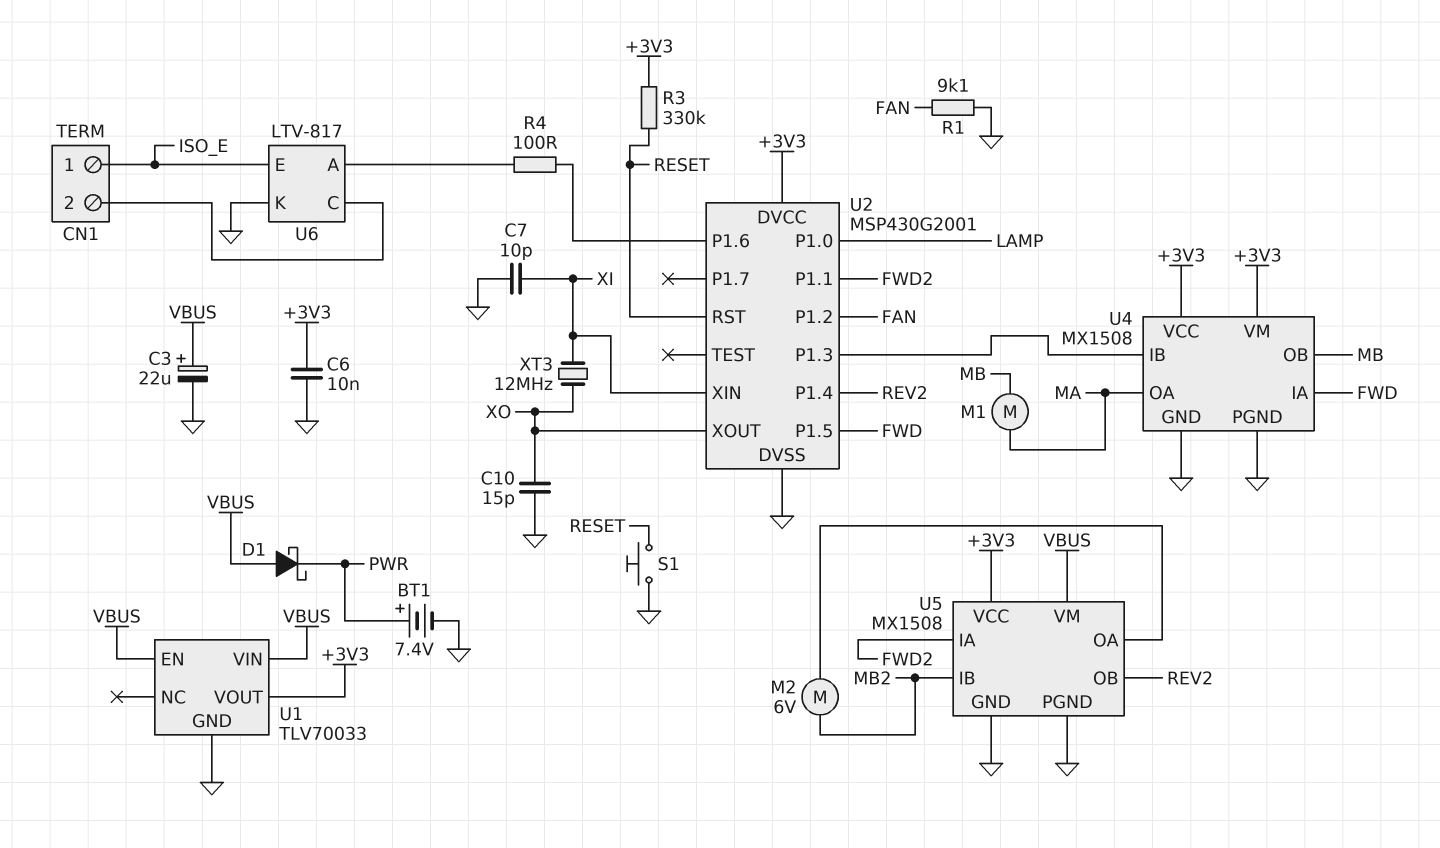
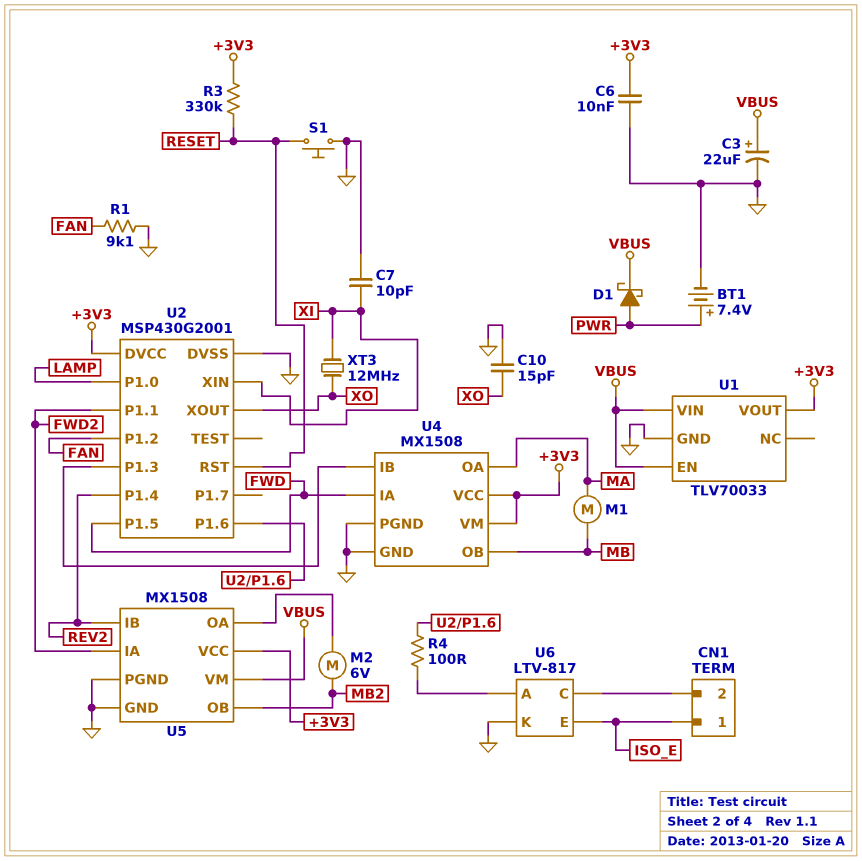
D1: schottky (A VBUS, K PWR) -> schottky (A PWR, K VBUS)
U5 pin IB: MB2 -> REV2
U5 pin OB: REV2 -> MB2

